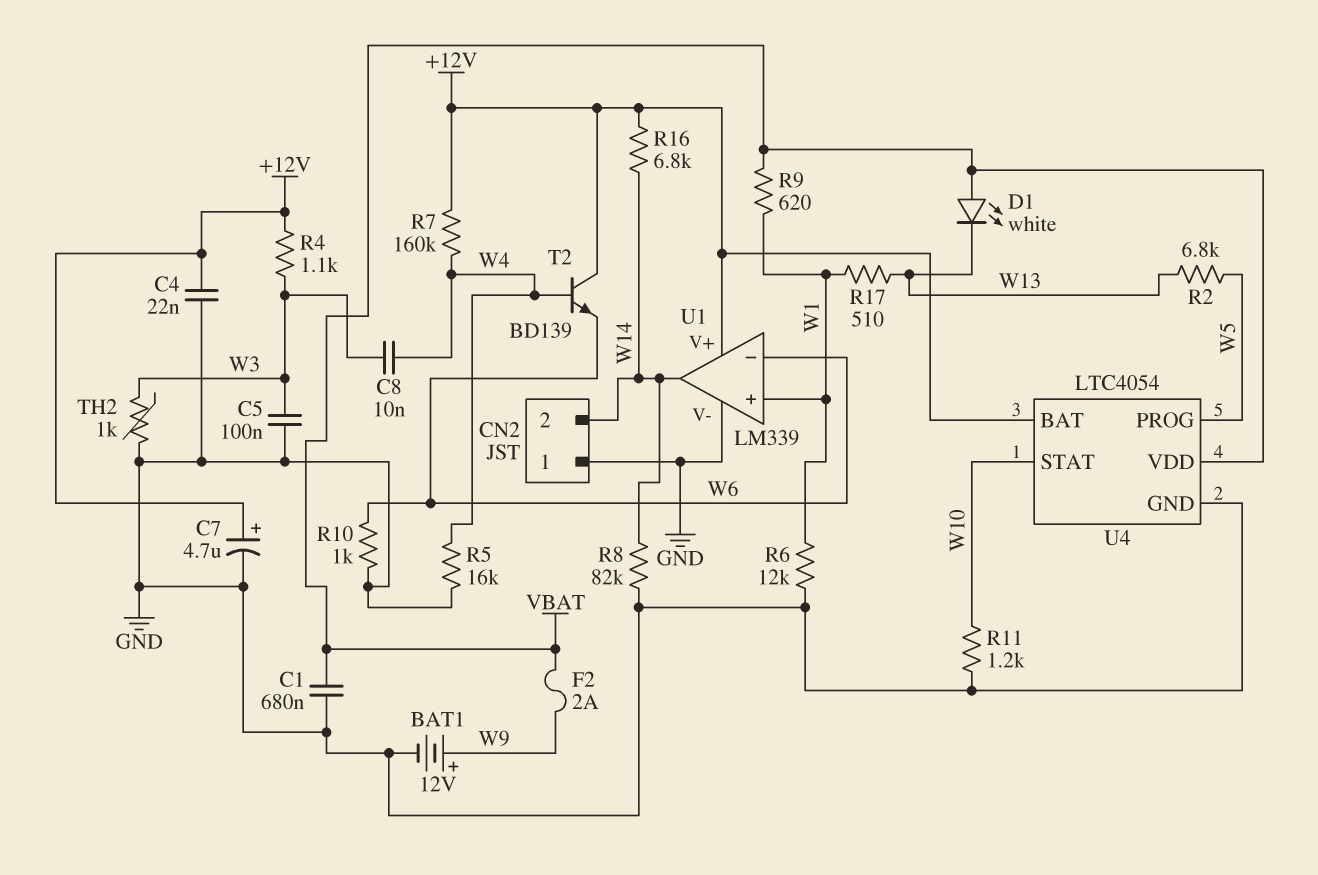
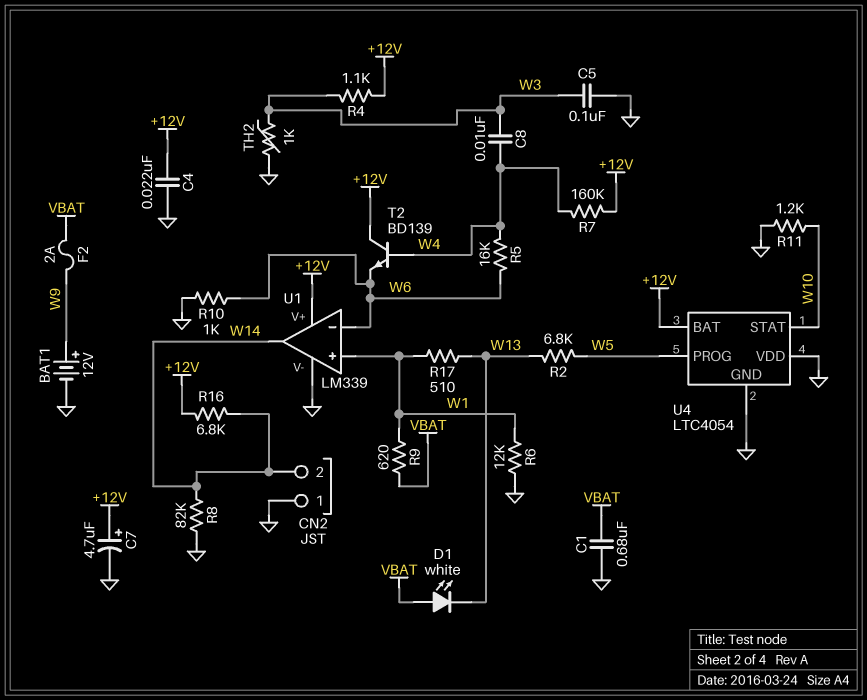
R5: 16k (GND, W4) -> 16k (W4, W6)
U4 pin VDD: VBAT -> GND

